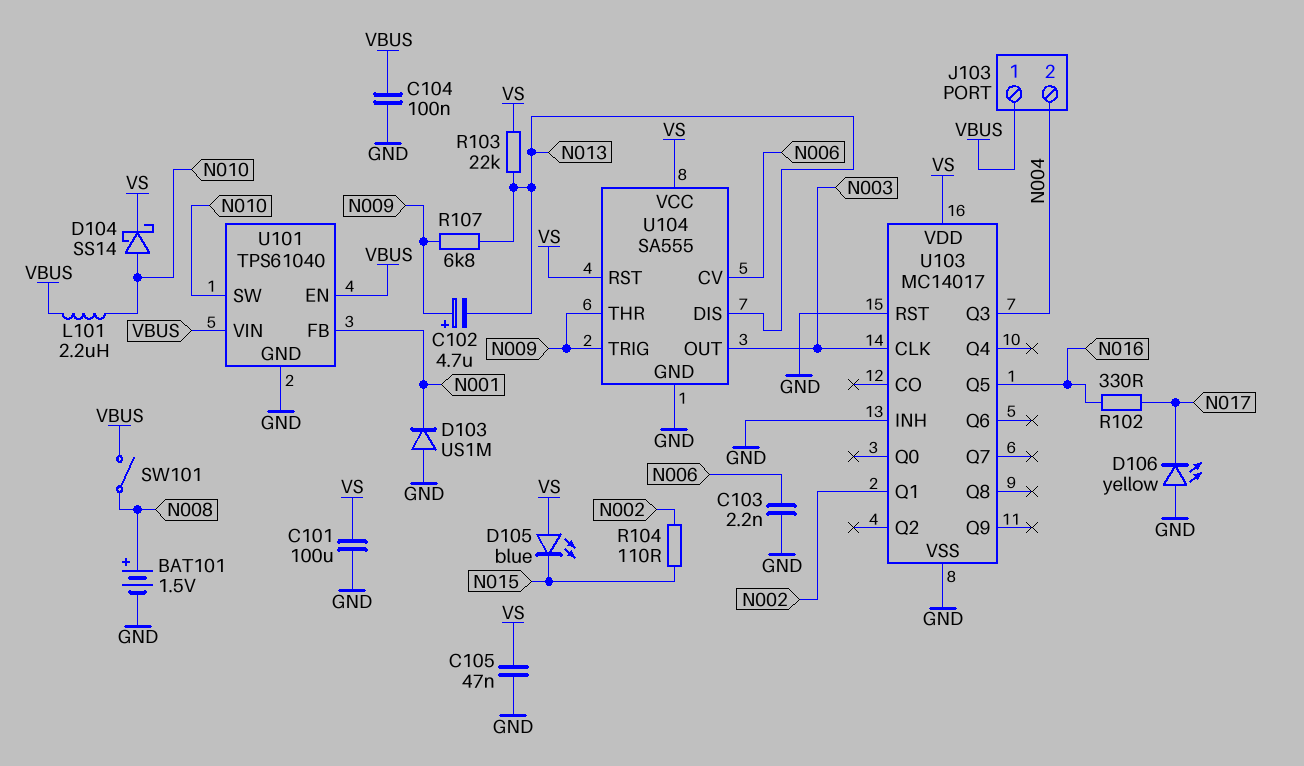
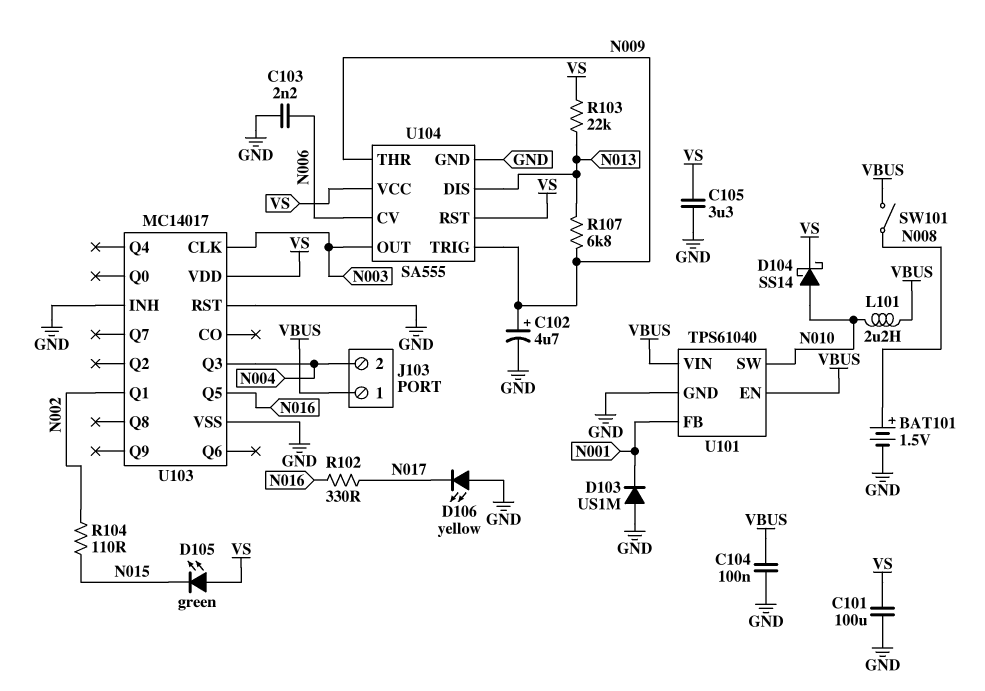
C102: 4.7uF (plus N009, minus N013) -> 4.7uF (plus N009, minus GND)
C105: 47nF (GND, VS) -> 3.3uF (GND, VS)
D105: LED blue (A VS, K N015) -> LED green (A VS, K N015)

